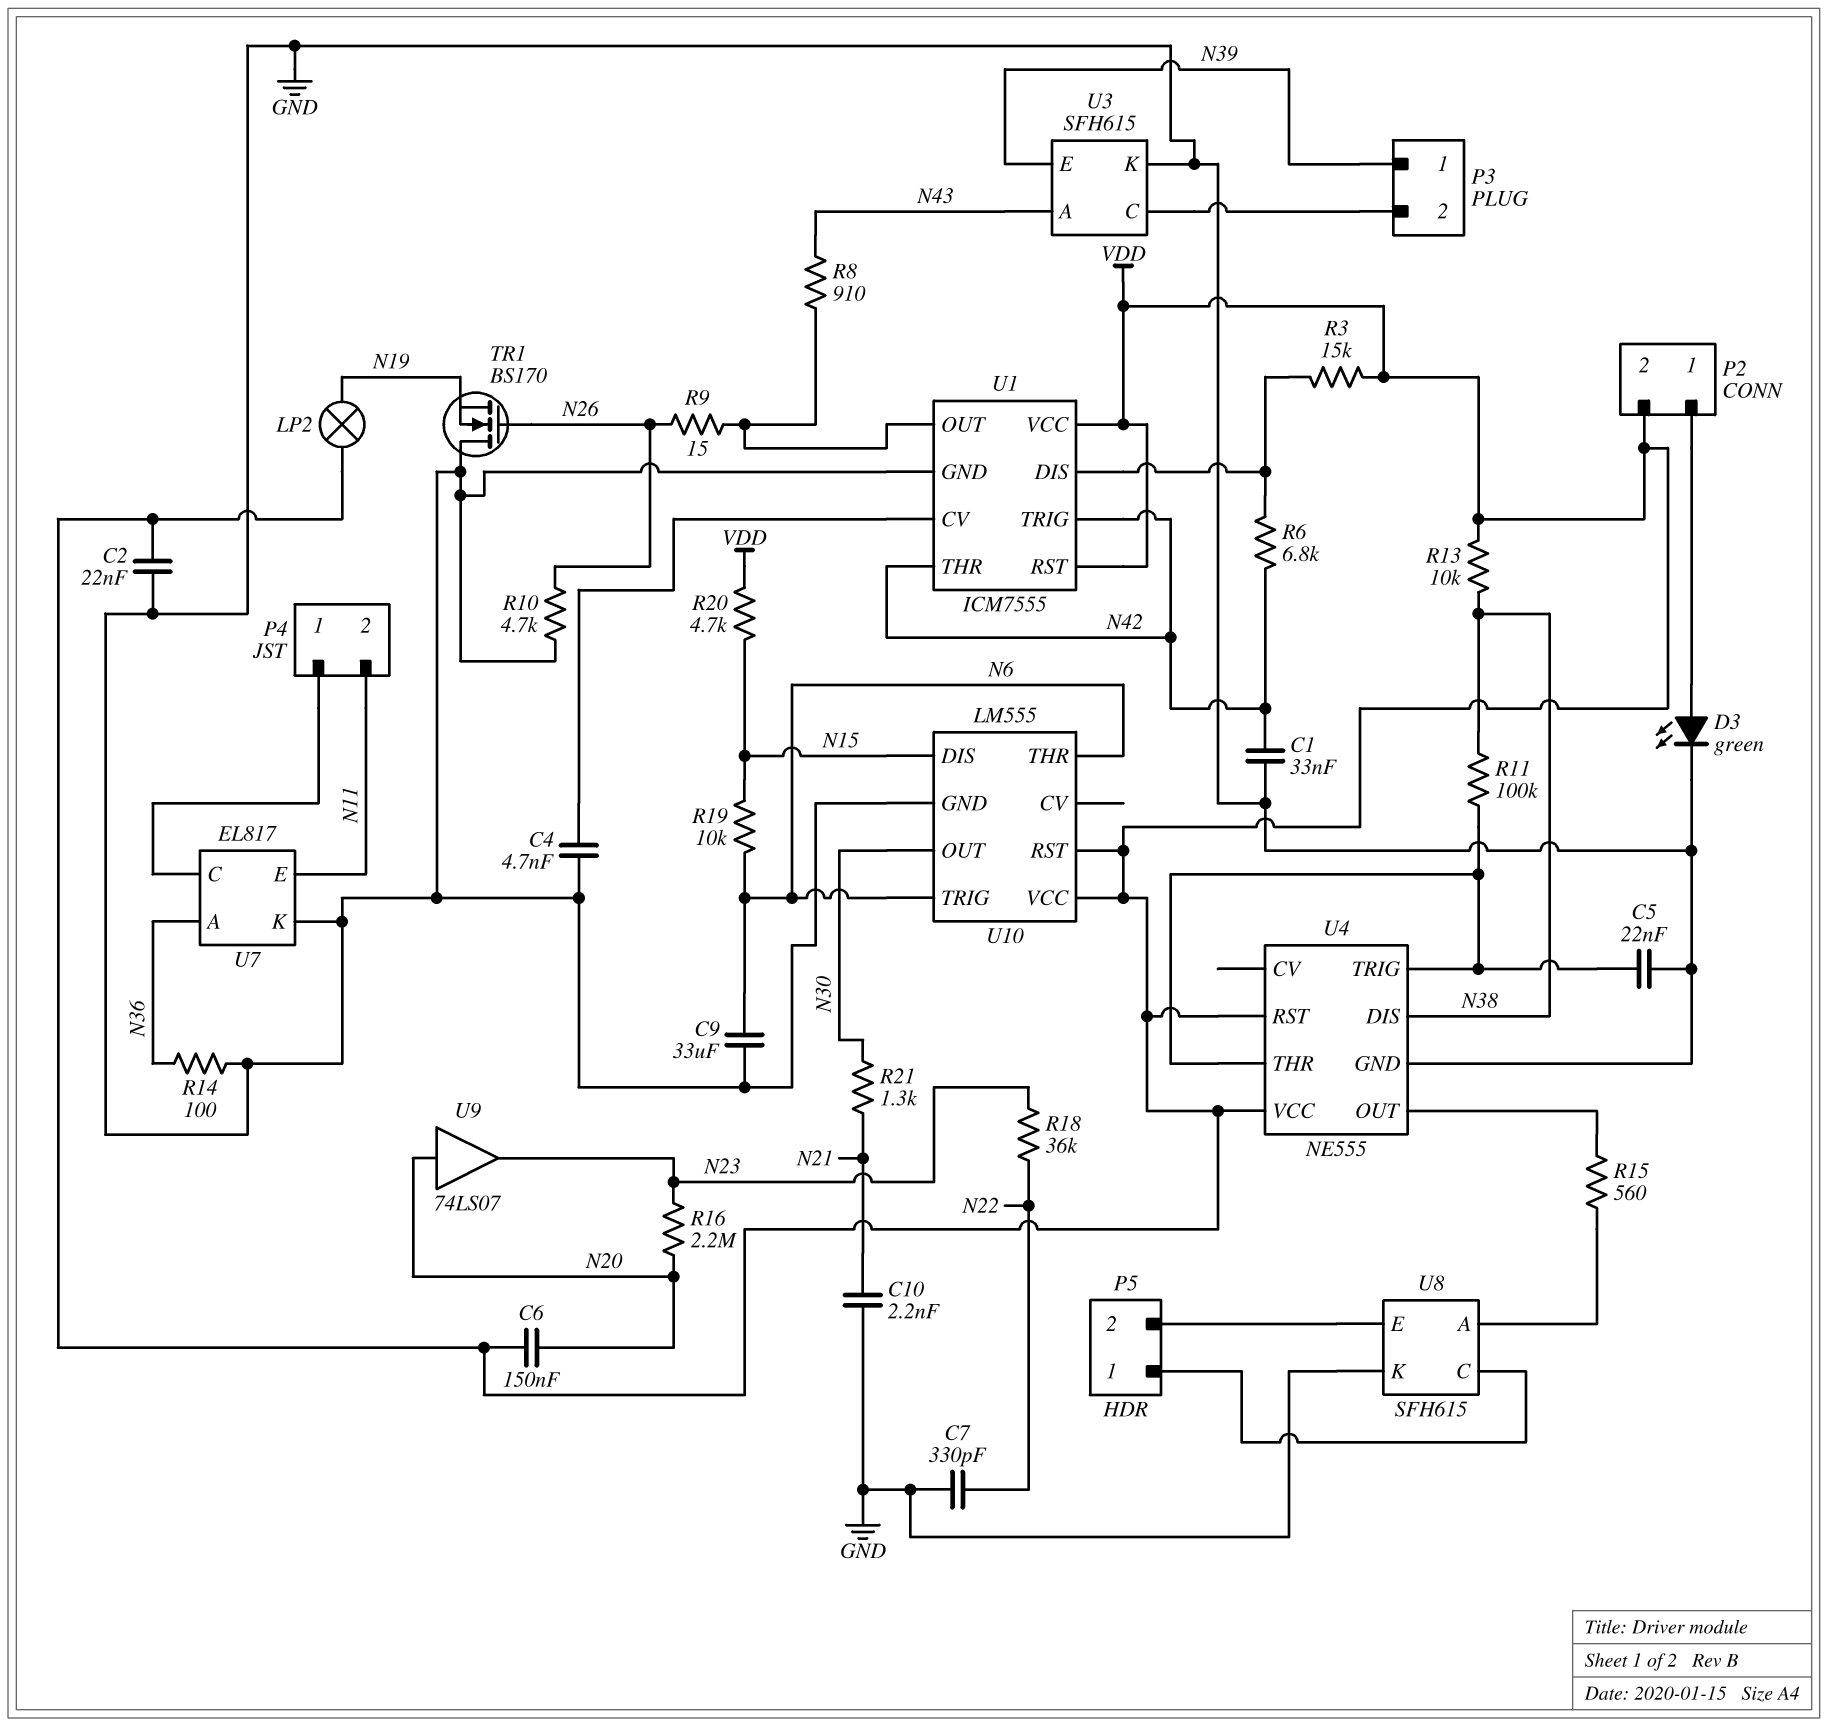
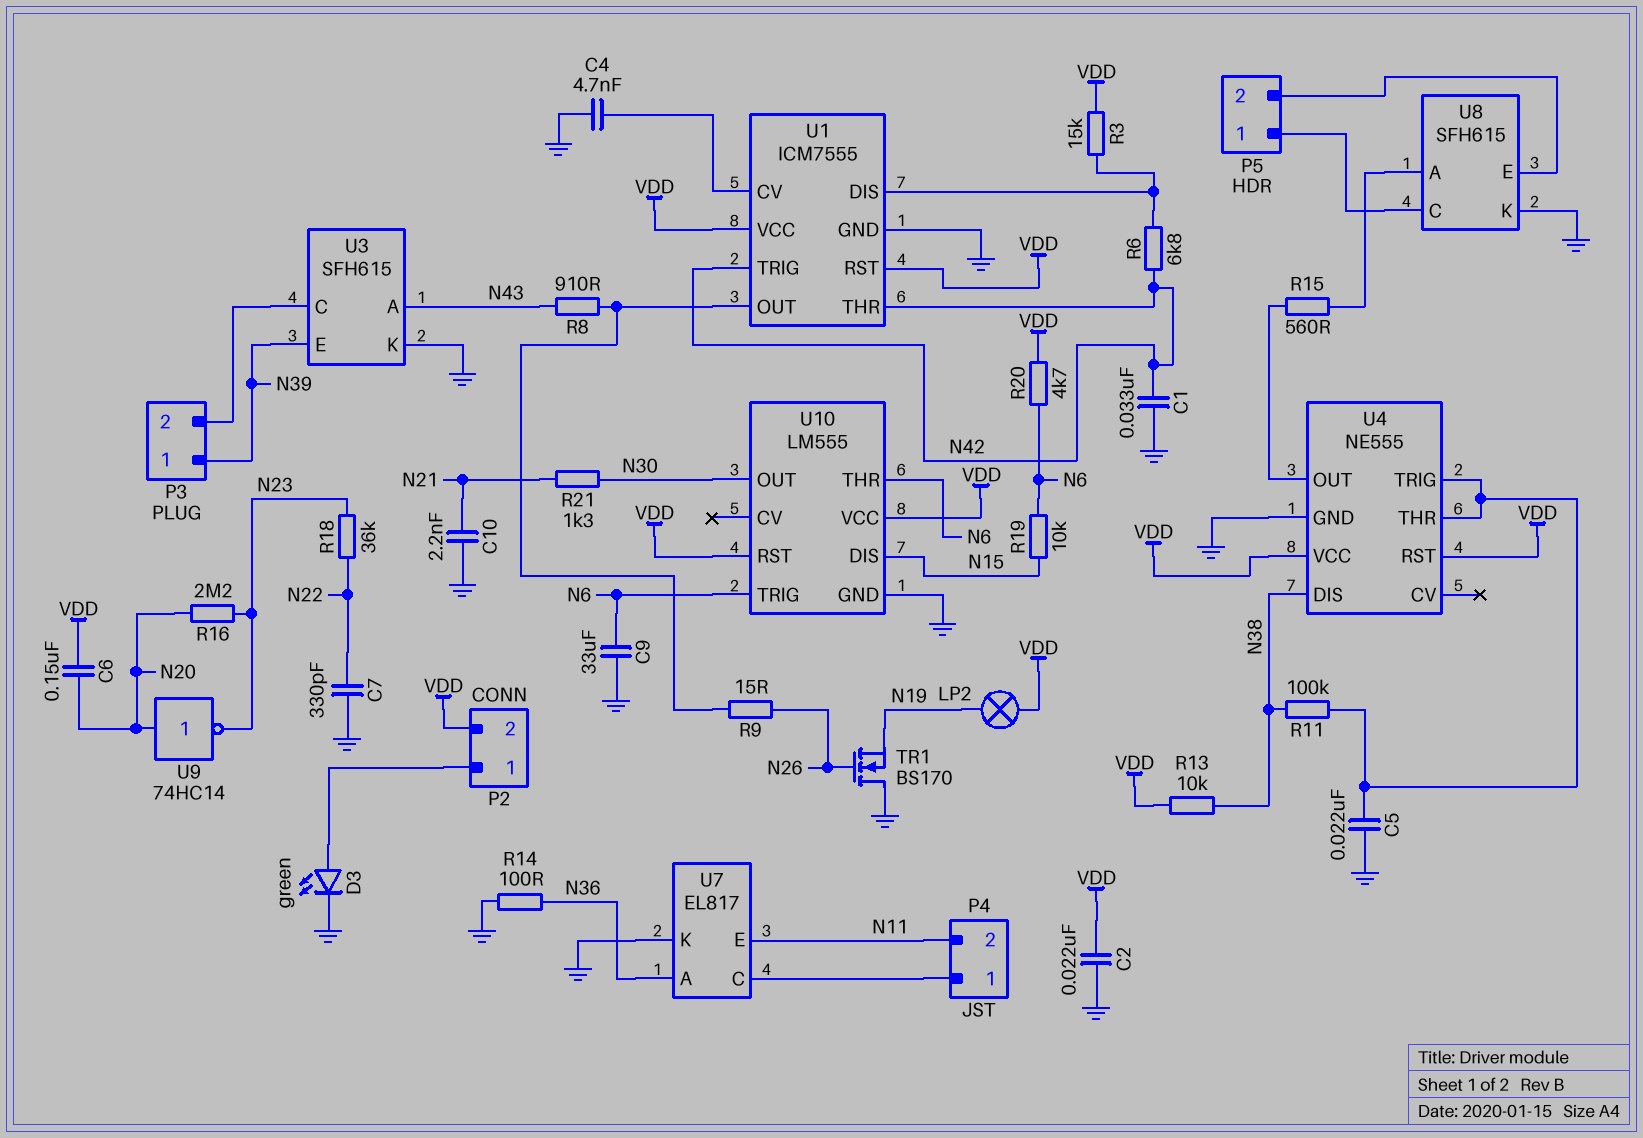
R10: 4.7k (GND, N26) -> none
R20: 4.7k (N15, VDD) -> 4.7k (N6, VDD)
U9: buffer 74LS07 (in N20, out N23) -> NOT 74HC14 (in N20, out N23)

